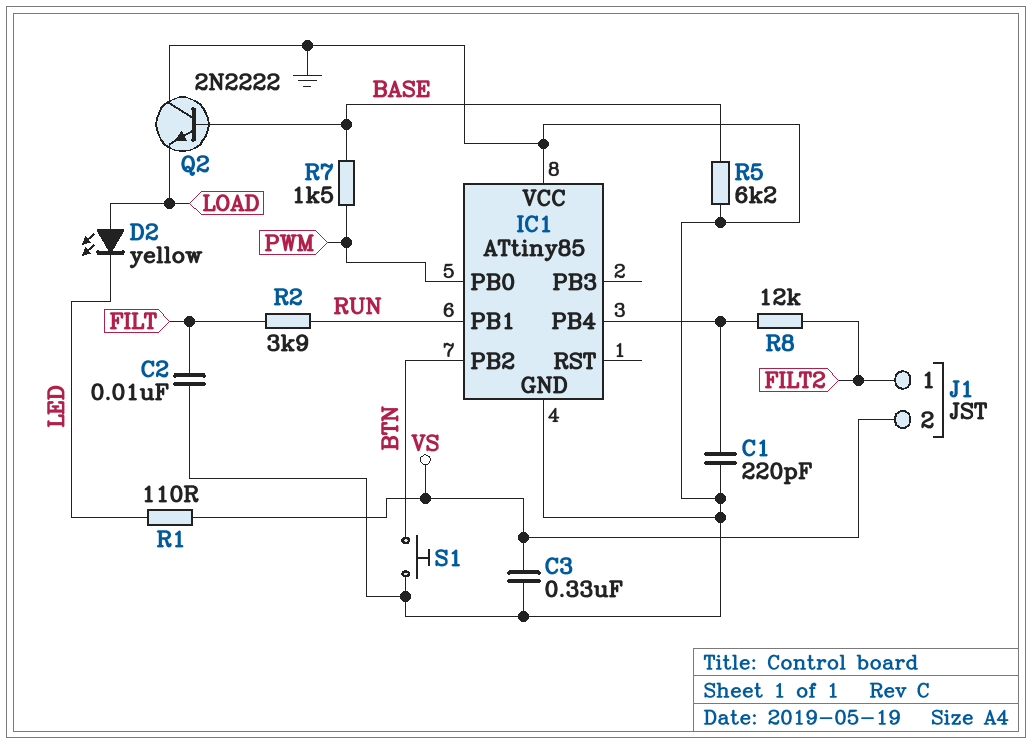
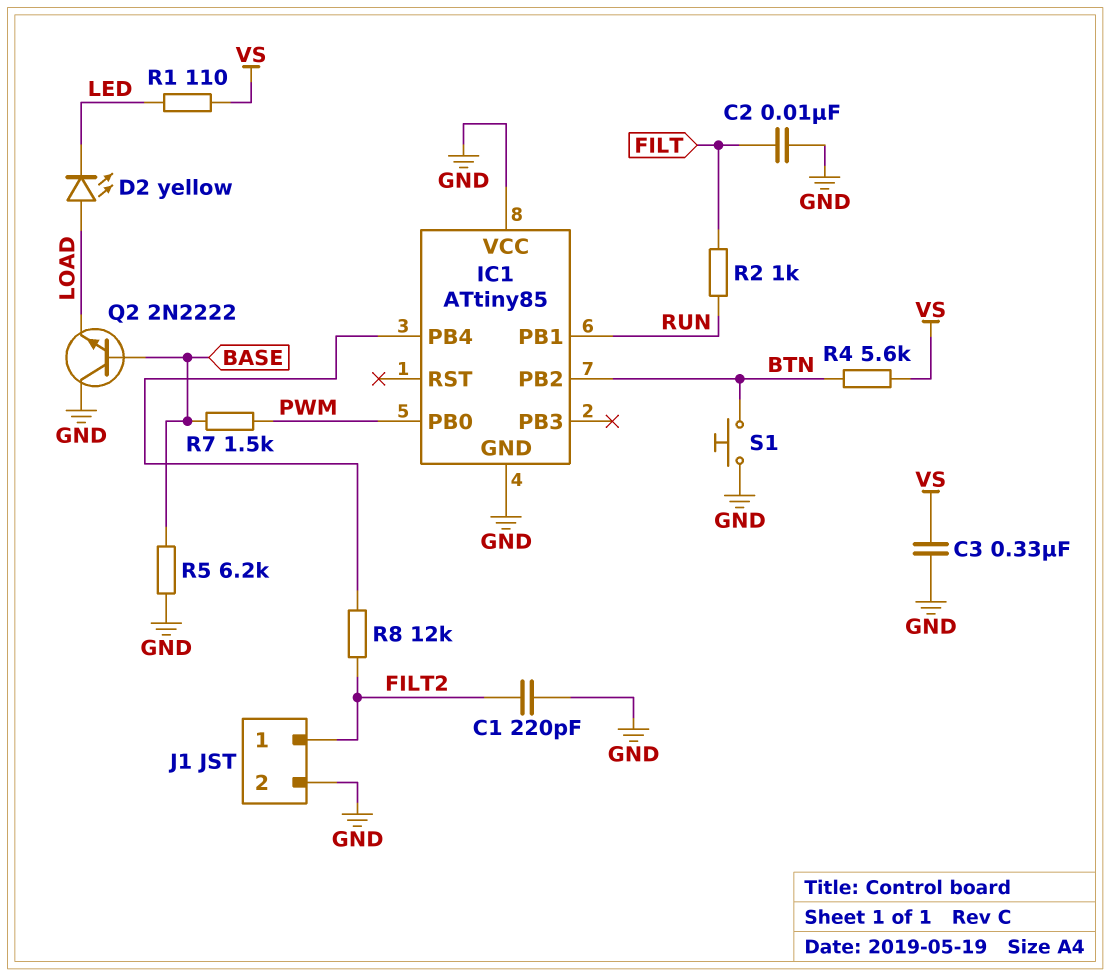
C1: 220pF (GND, IC1/PB4) -> 220pF (FILT2, GND)
J1 pin 2: VS -> GND
R2: 3.9k (FILT, RUN) -> 1k (FILT, RUN)
R4: none -> 5.6k (BTN, VS)

